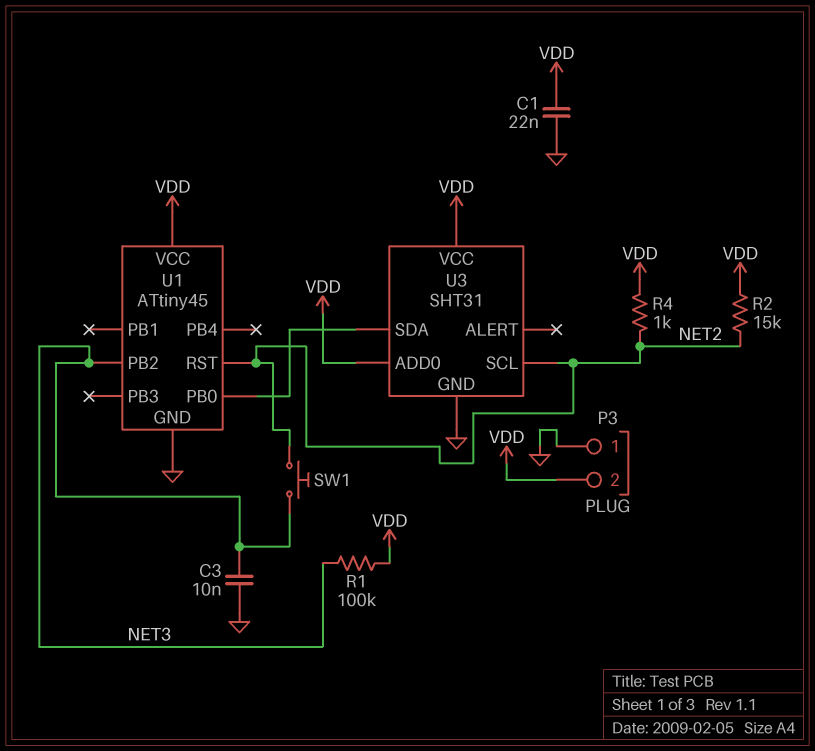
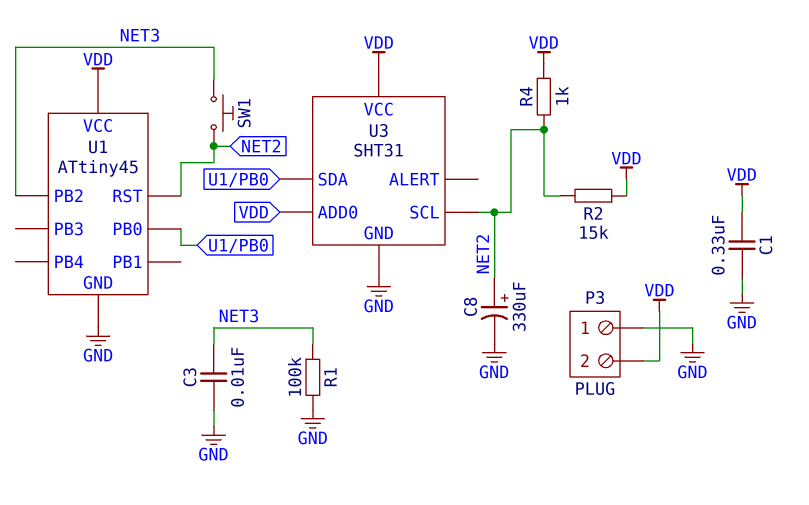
C1: 22nF (GND, VDD) -> 330nF (GND, VDD)
C8: none -> 330uF (plus NET2, minus GND)
R1: 100k (NET3, VDD) -> 100k (GND, NET3)

